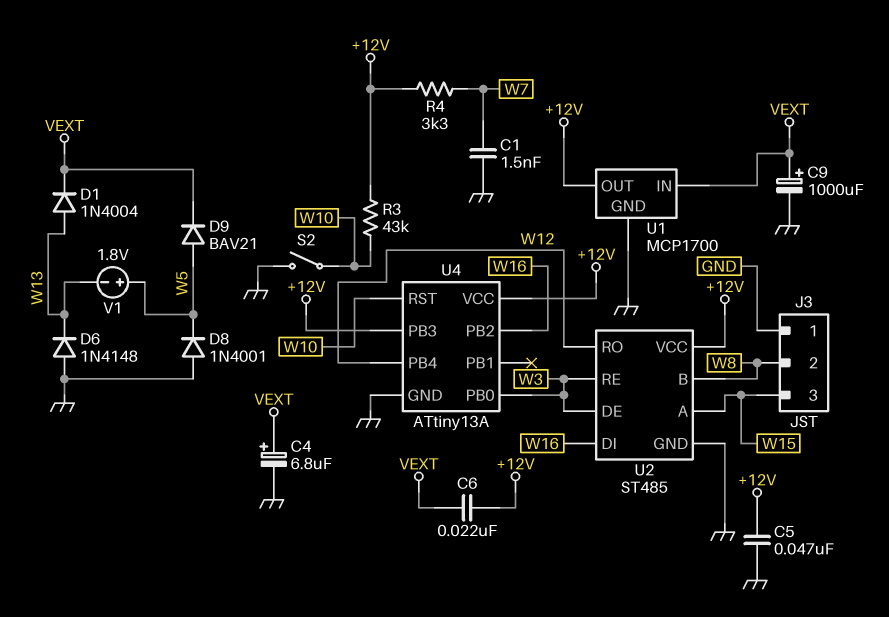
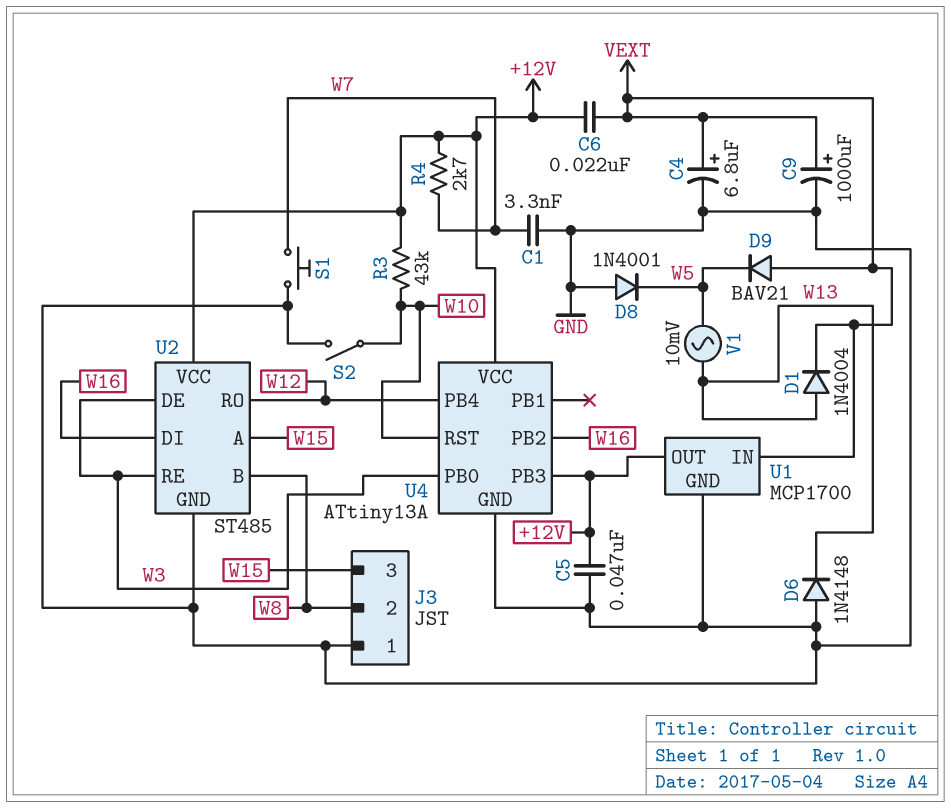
C1: 1.5nF (GND, W7) -> 3.3nF (GND, W7)
D9: diode BAV21 (A W5, K VEXT) -> diode BAV21 (A VEXT, K W5)
R4: 3.3k (+12V, W7) -> 2.7k (+12V, W7)
S1: none -> button (GND, W7)
V1: 1.8V (plus W5, minus W13) -> AC 10mV (W5, W13)

